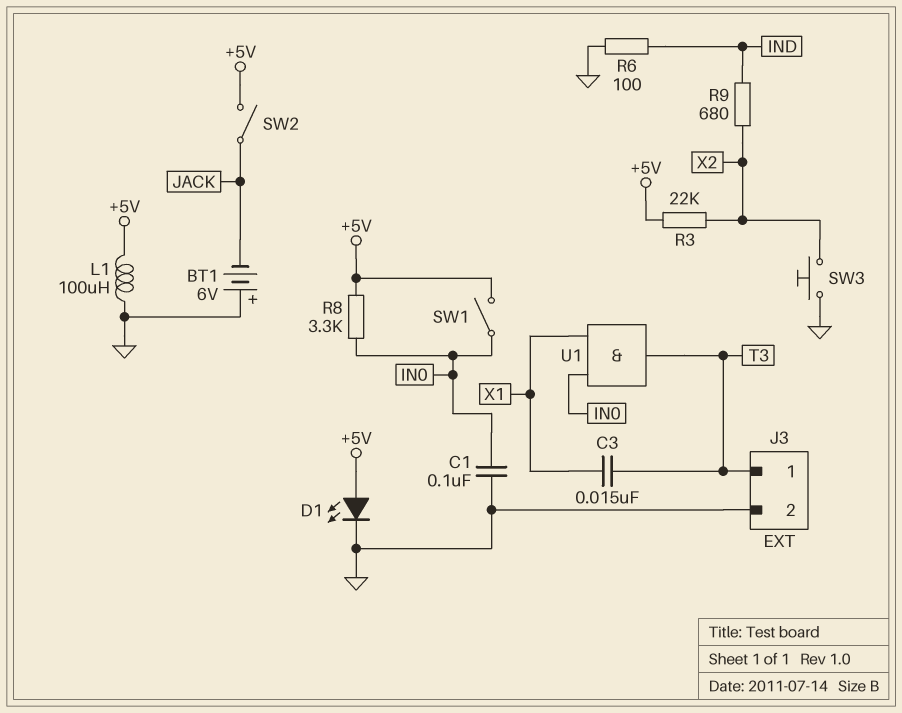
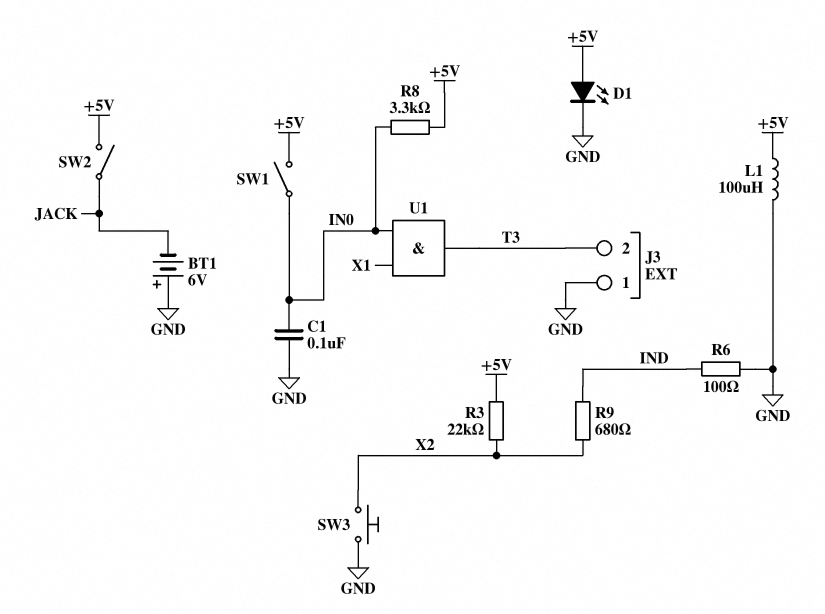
C3: 15nF (T3, X1) -> none
J3 pin 1: T3 -> GND
J3 pin 2: GND -> T3

